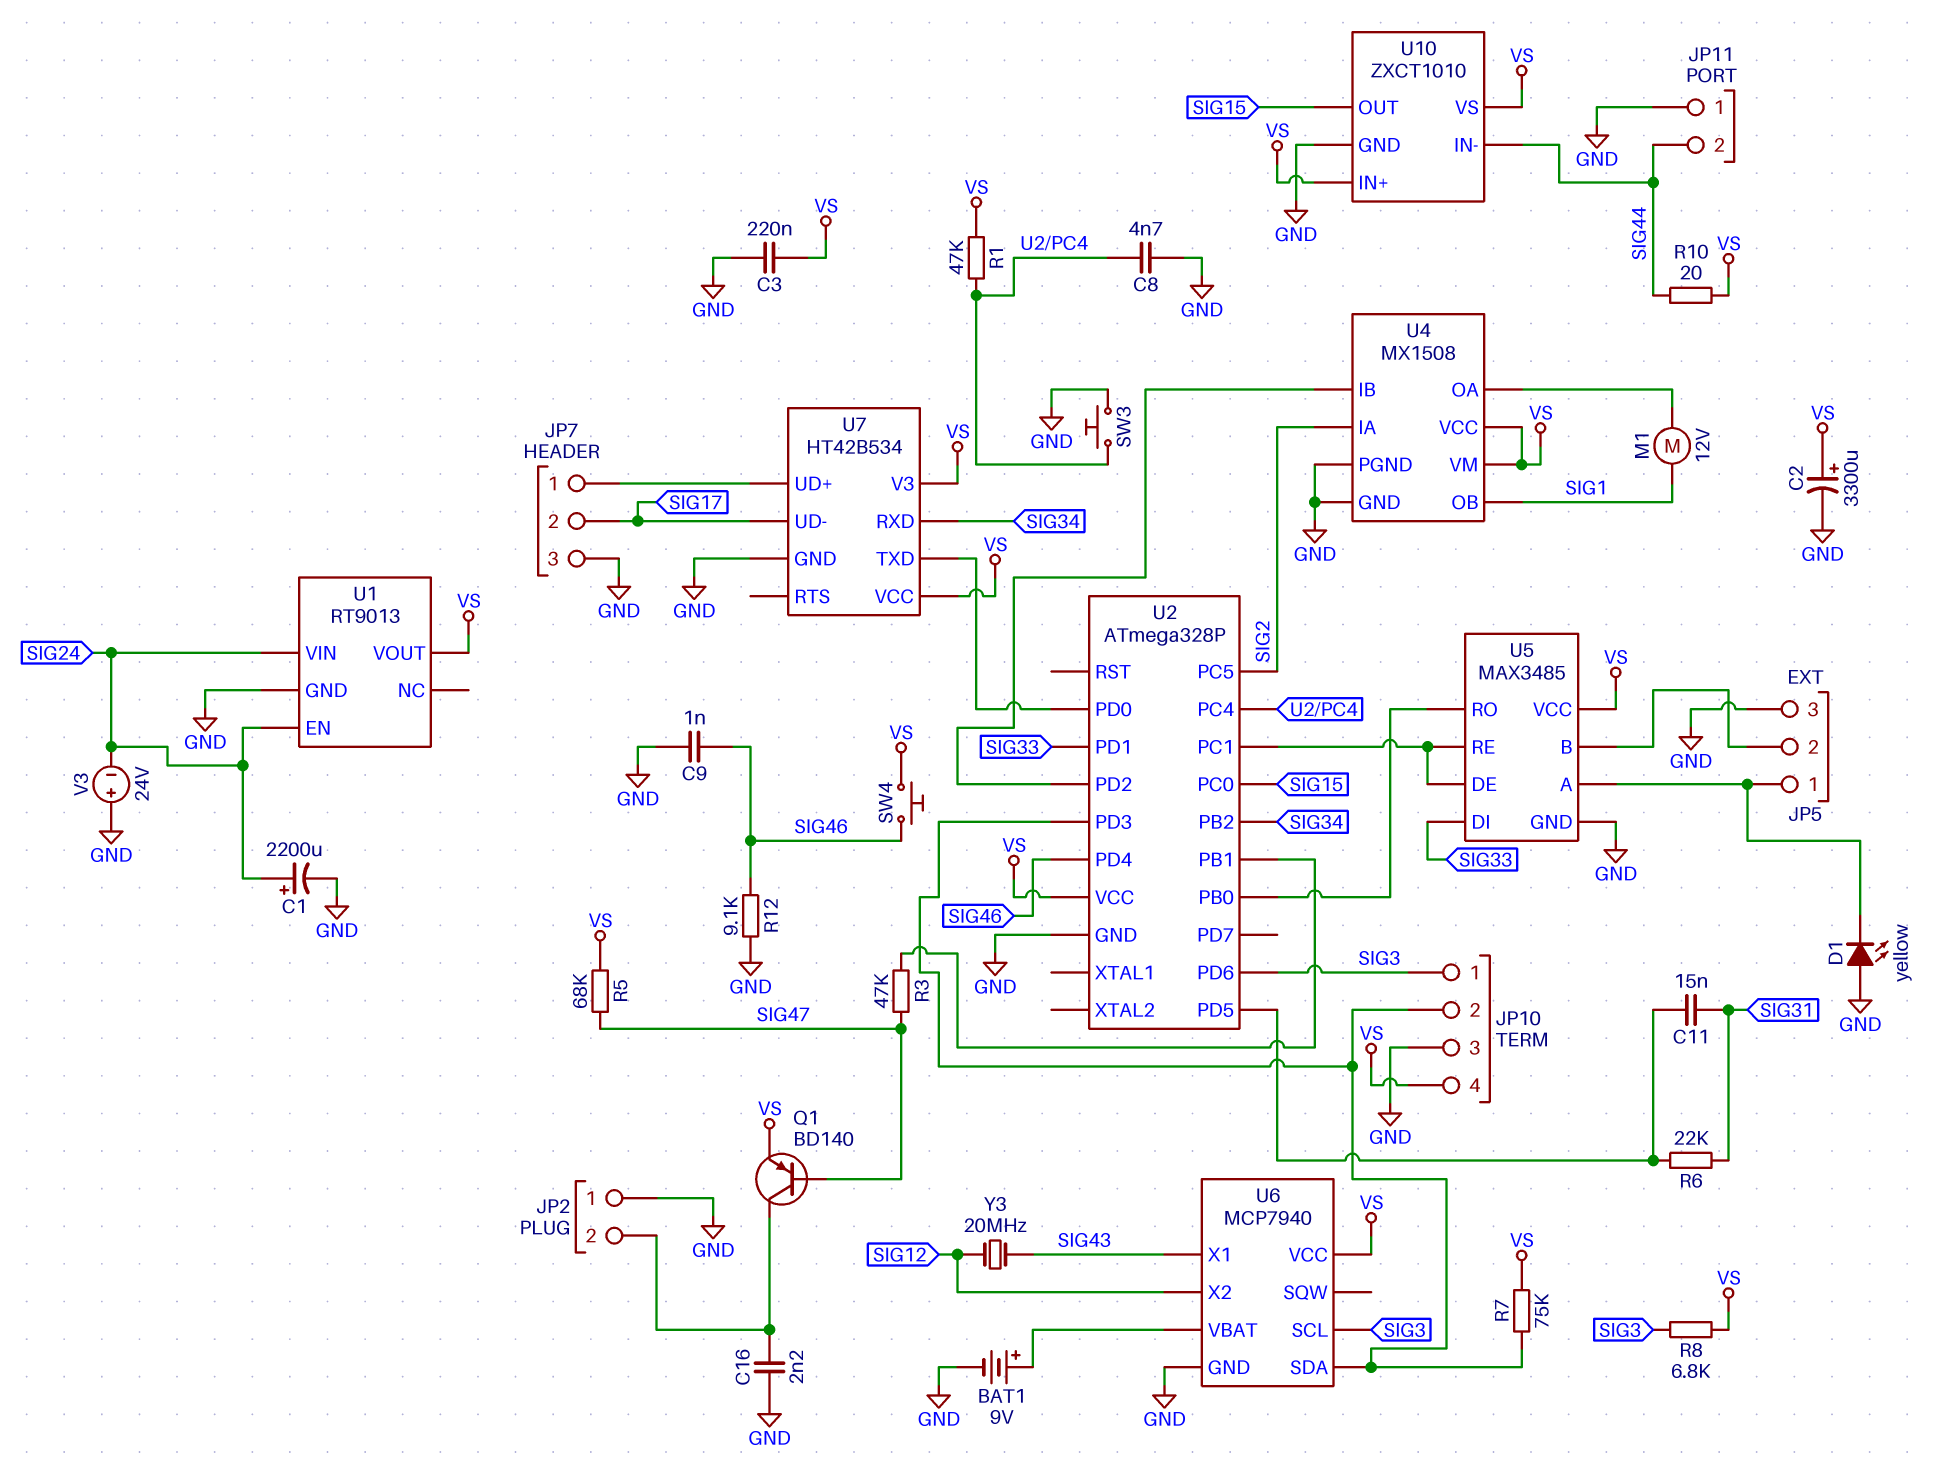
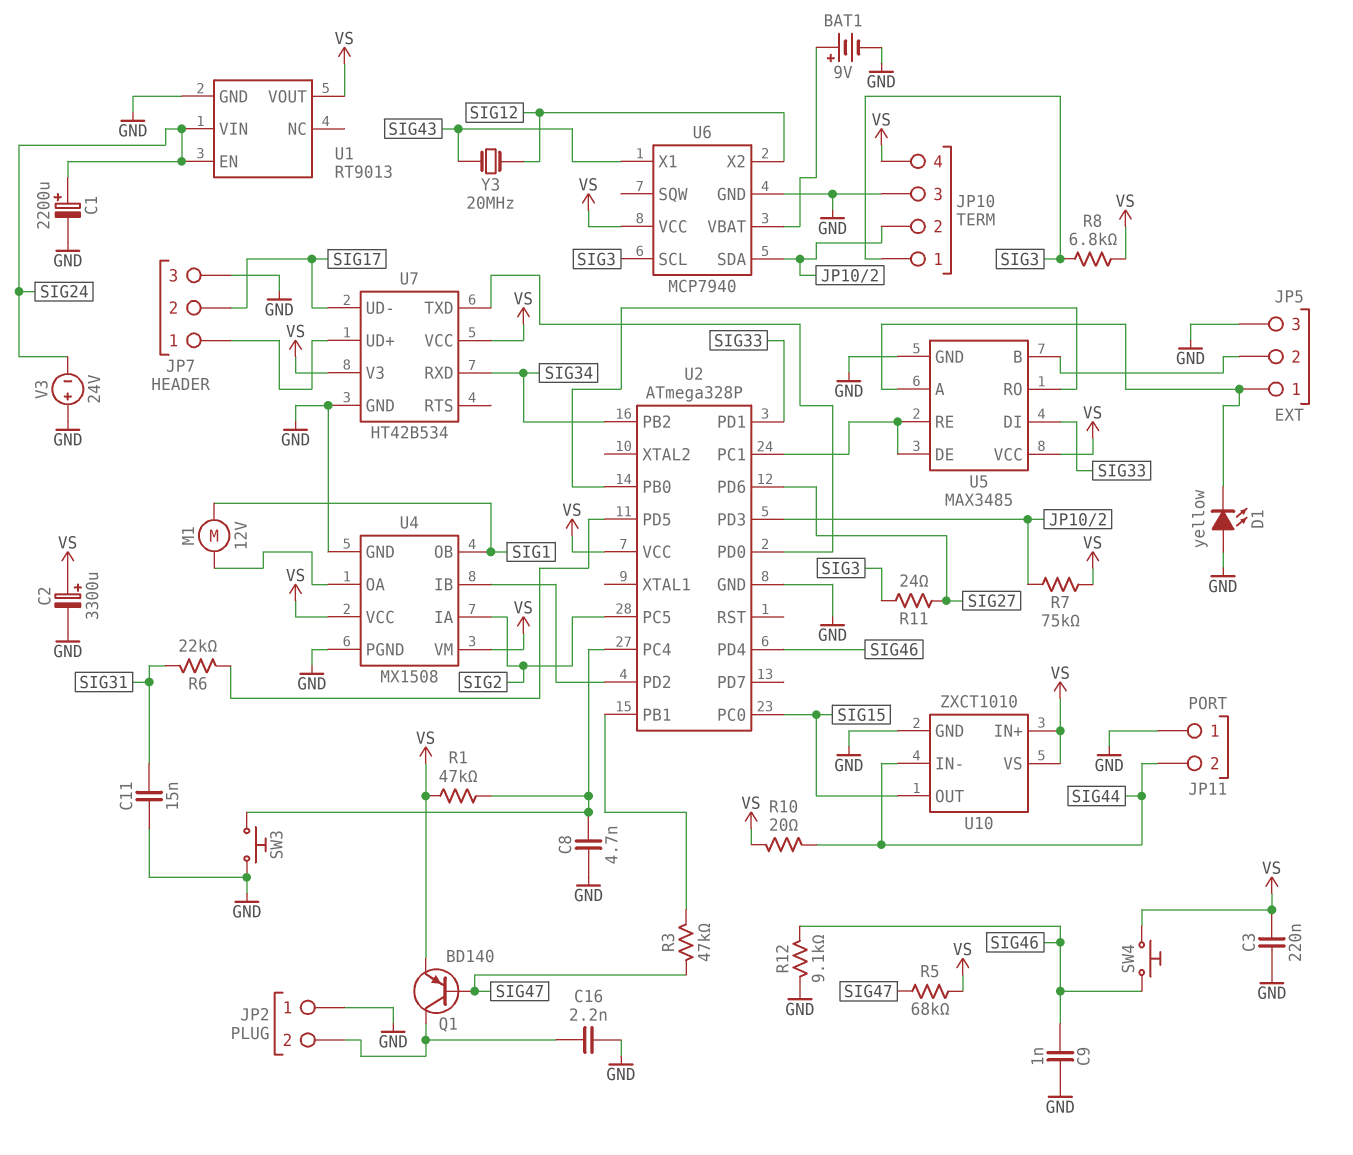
C11: 15nF (SIG31, U2/PD5) -> 15nF (GND, SIG31)
R11: none -> 24 (SIG3, SIG27)
U2 pin PD6: SIG3 -> SIG27

